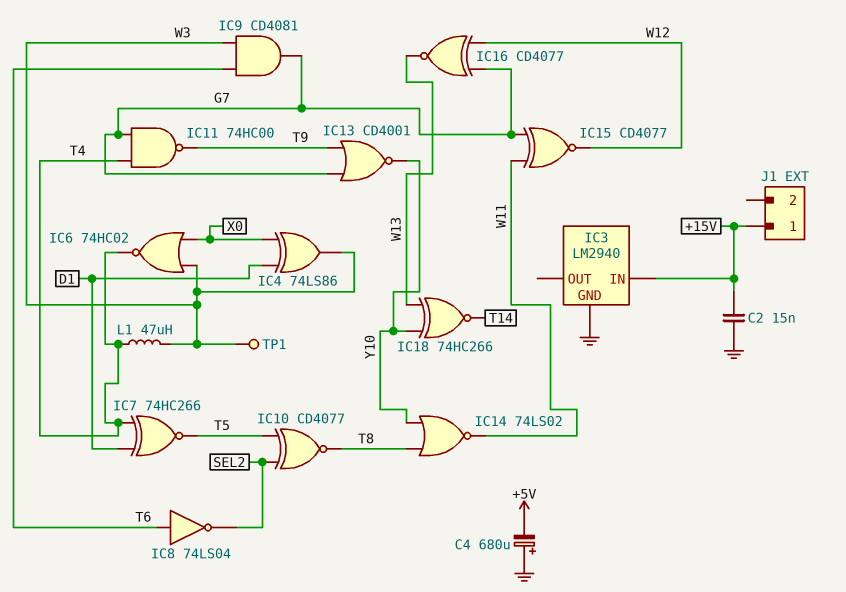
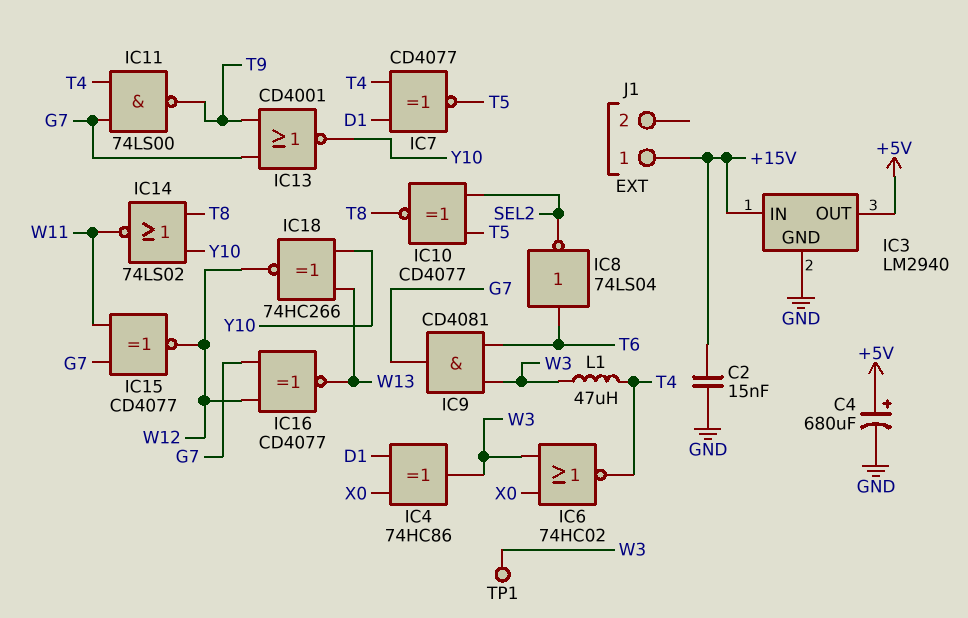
C4: 680uF (plus GND, minus +5V) -> 680uF (plus +5V, minus GND)
IC3 pin OUT: none -> +5V
IC4: XOR 74LS86 (in D1, in X0, out W3) -> XOR 74HC86 (in D1, in X0, out W3)
IC7: XNOR 74HC266 (in D1, in T4, out T5) -> XNOR CD4077 (in D1, in T4, out T5)
IC11: NAND 74HC00 (in G7, in T4, out T9) -> NAND 74LS00 (in G7, in T4, out T9)
IC18: XNOR 74HC266 (in W13, in Y10, out T14) -> XNOR 74HC266 (in W13, in Y10, out W12)

